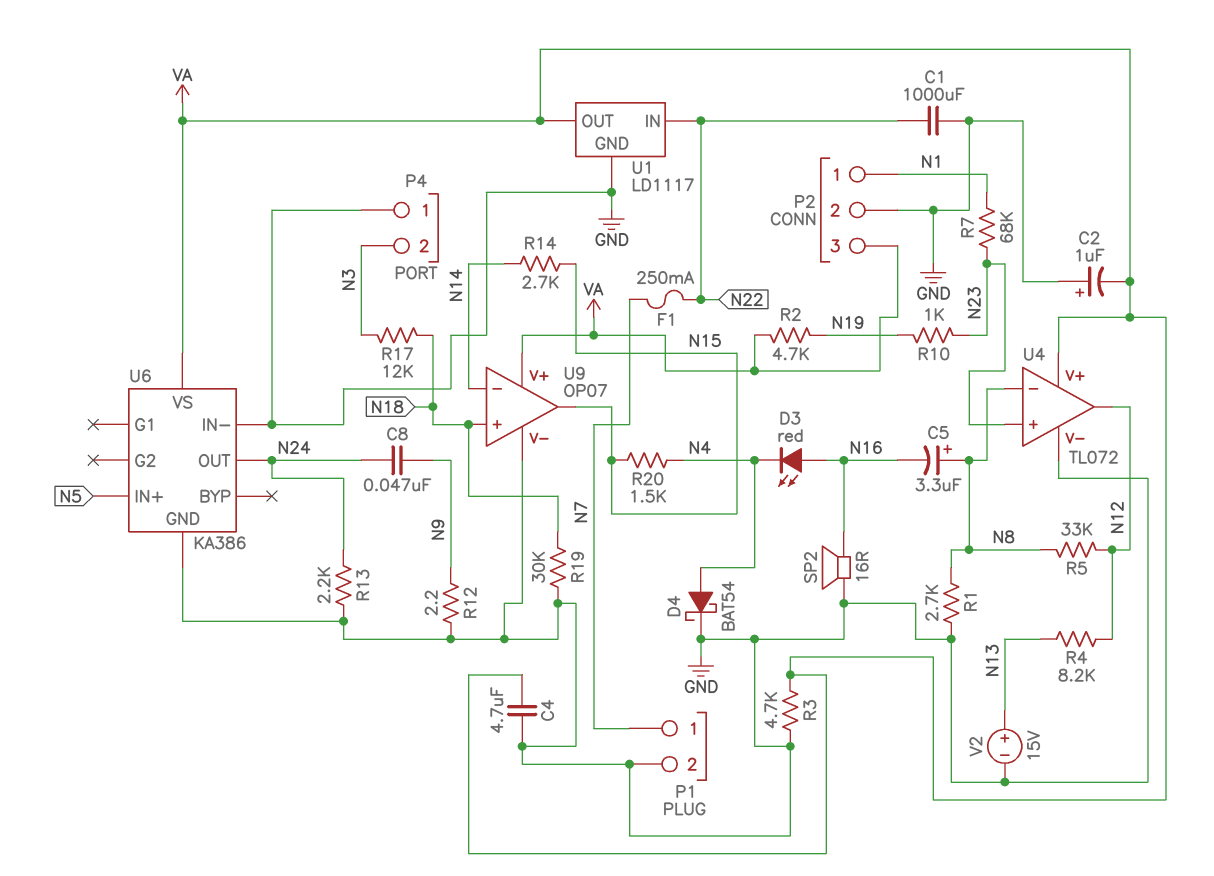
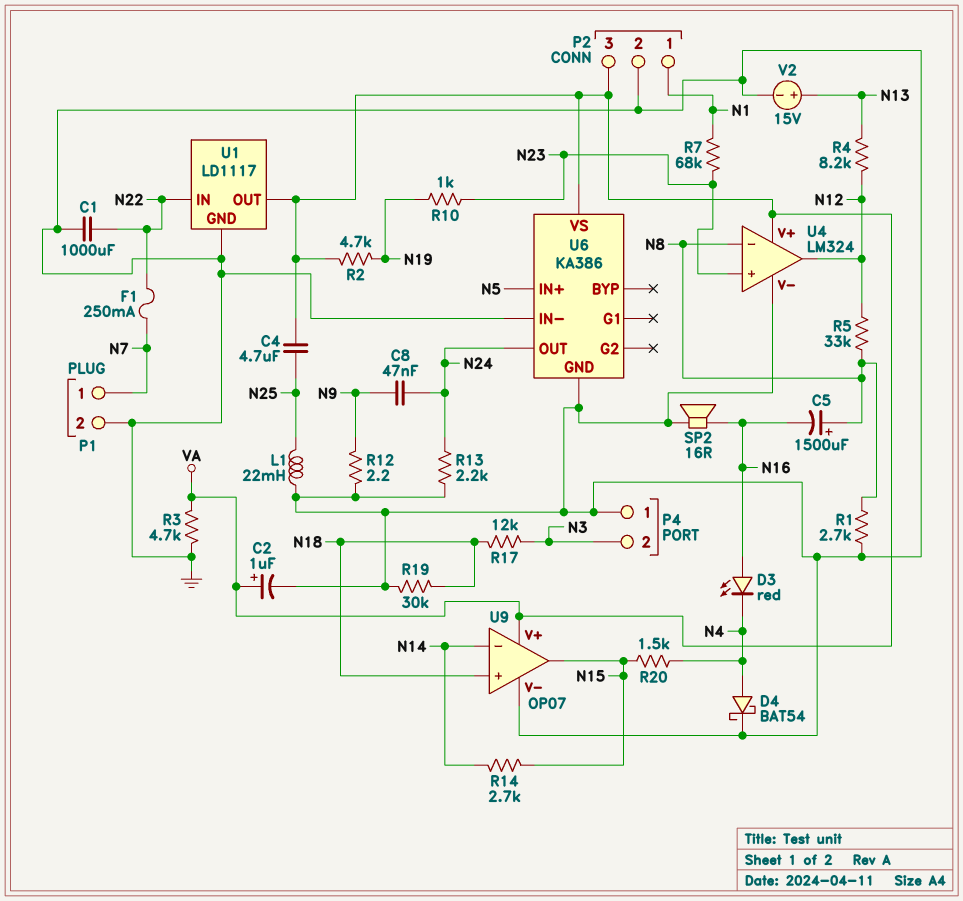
C2: 1uF (plus GND, minus VA) -> 1uF (plus VA, minus GND)
C4: 4.7uF (GND, VA) -> 4.7uF (N25, VA)
C5: 3.3uF (plus N8, minus N16) -> 1500uF (plus N8, minus N16)
L1: none -> 22mH (GND, N25)
U4: TL072 -> LM324

